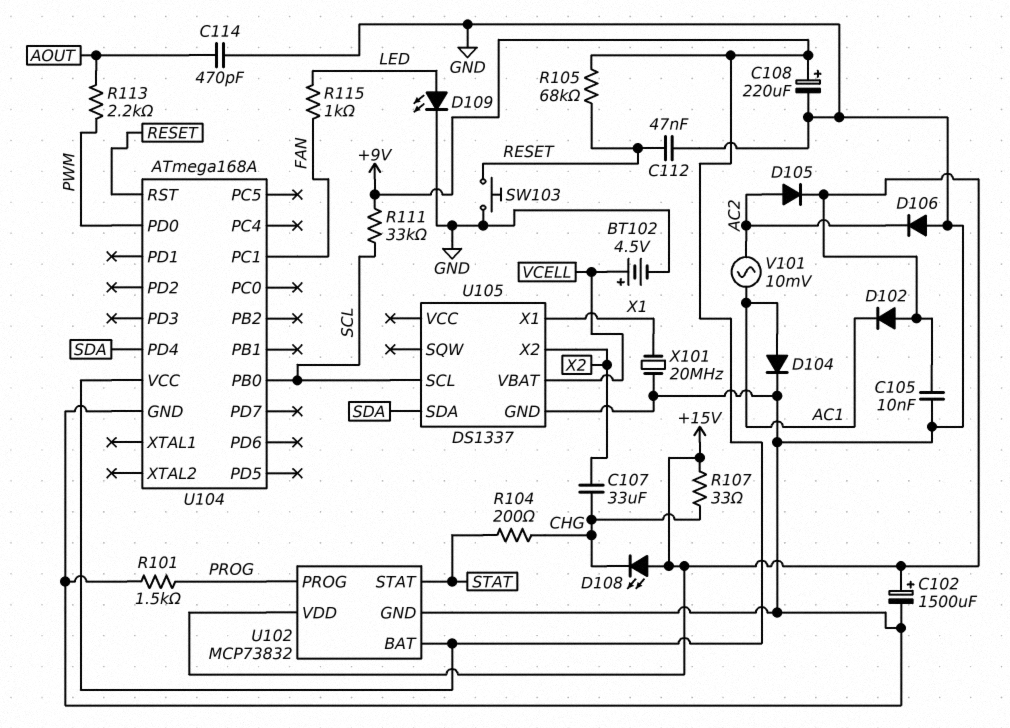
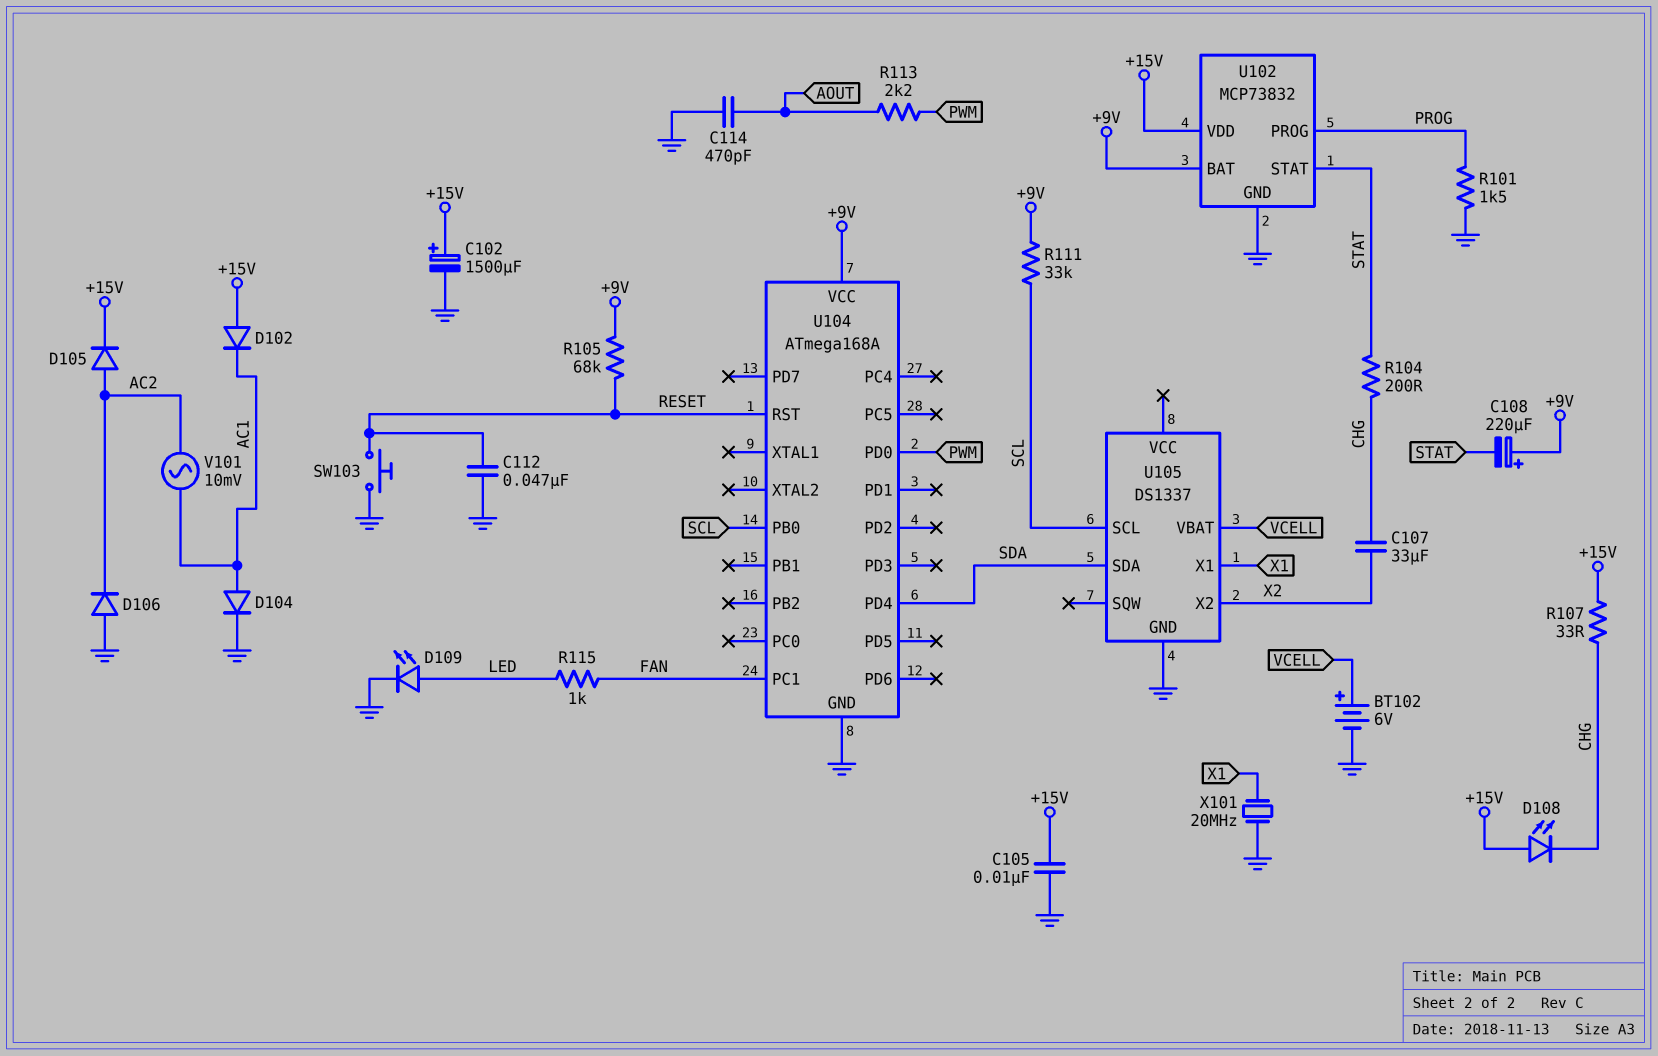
BT102: 4.5V (plus VCELL, minus GND) -> 6V (plus VCELL, minus GND)
C108: 220uF (plus +9V, minus GND) -> 220uF (plus +9V, minus STAT)

